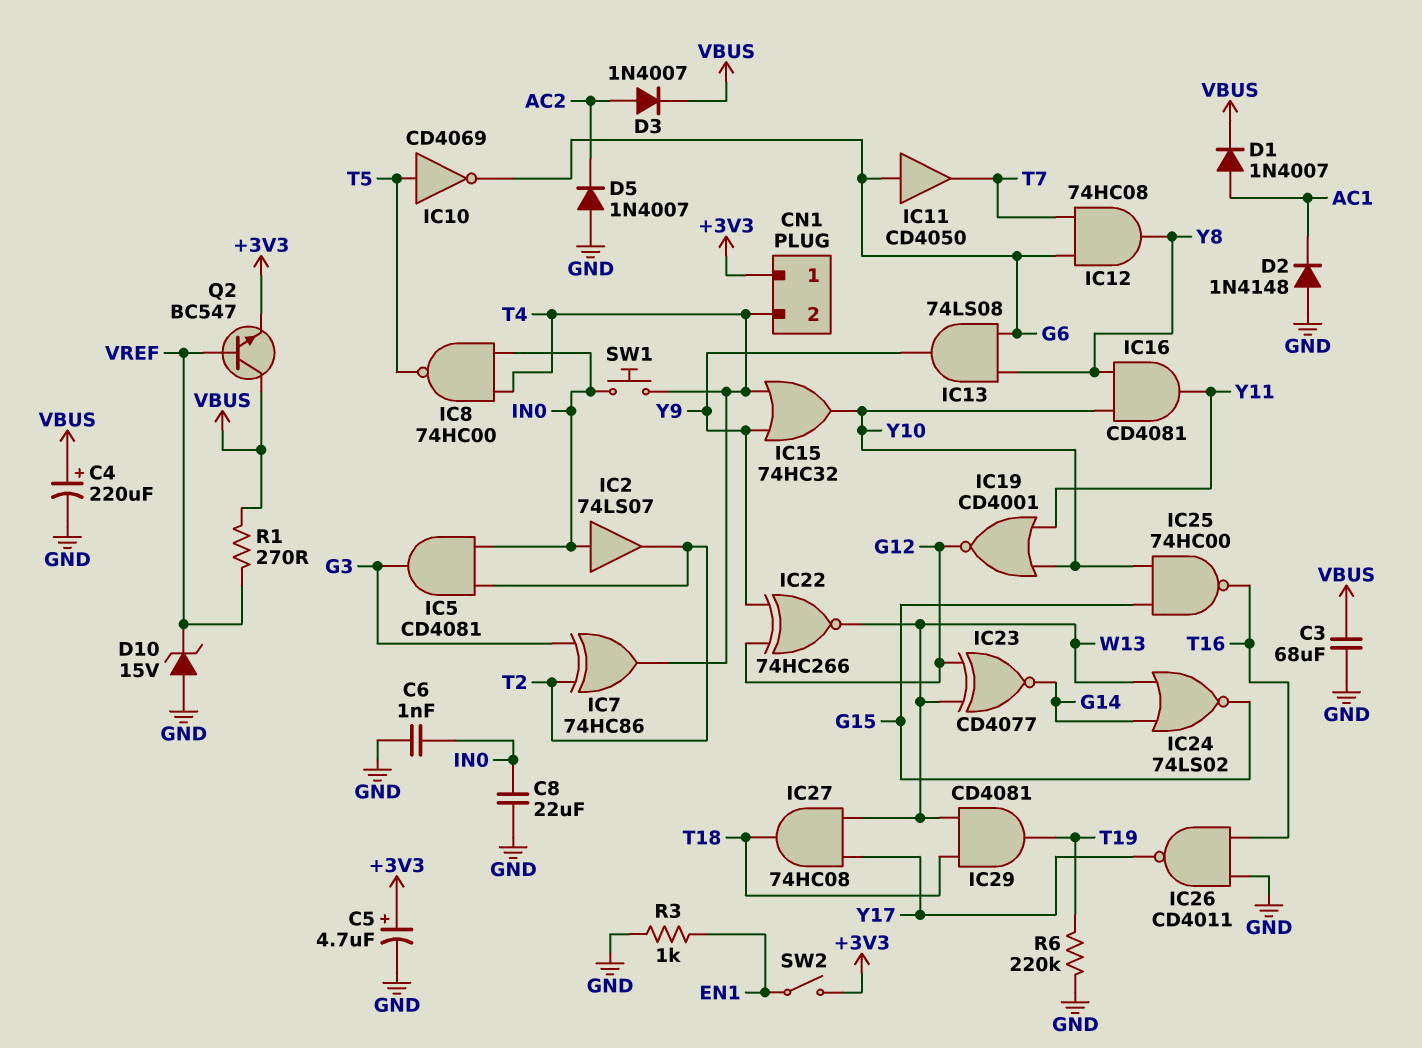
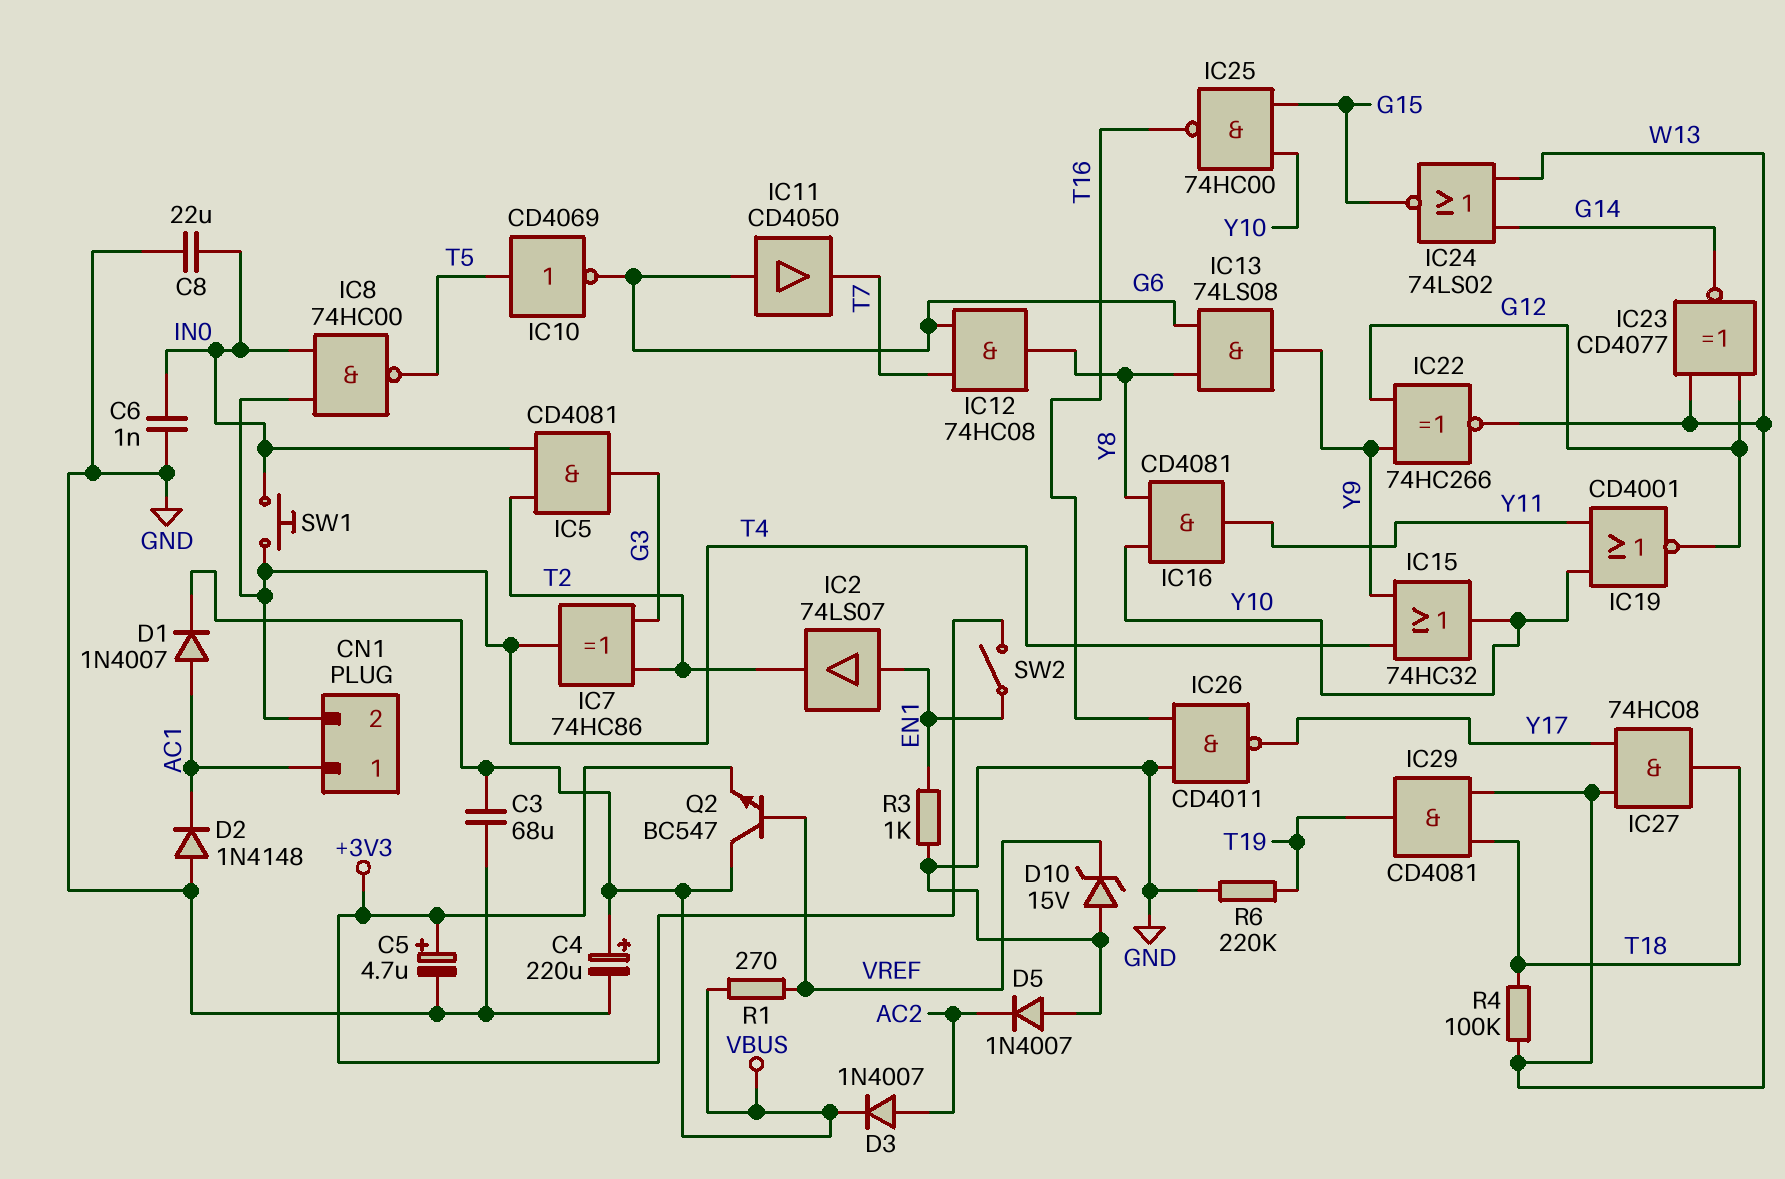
CN1 pin 1: +3V3 -> AC1
IC2: buffer 74LS07 (in IN0, out T2) -> buffer 74LS07 (in EN1, out T2)
R4: none -> 100k (T18, W13)

